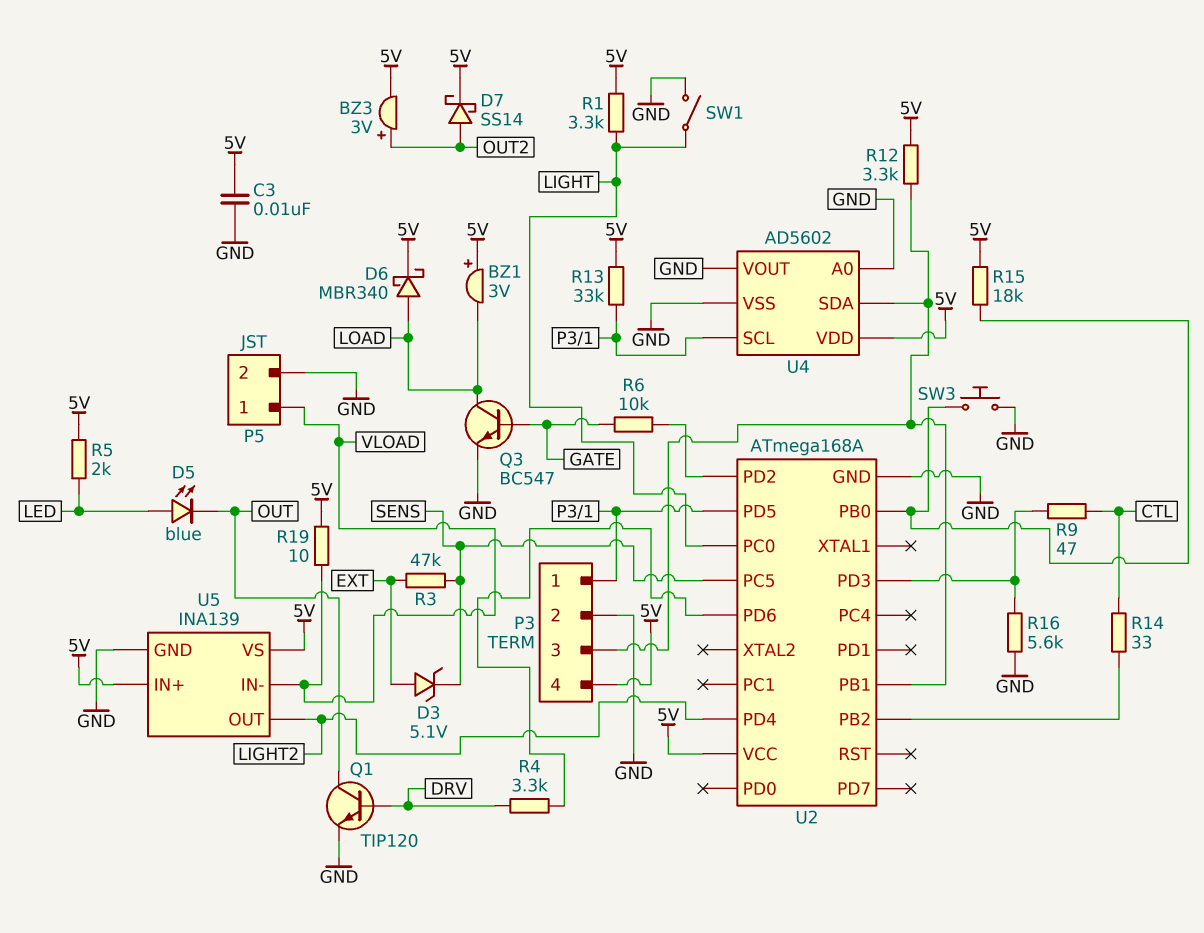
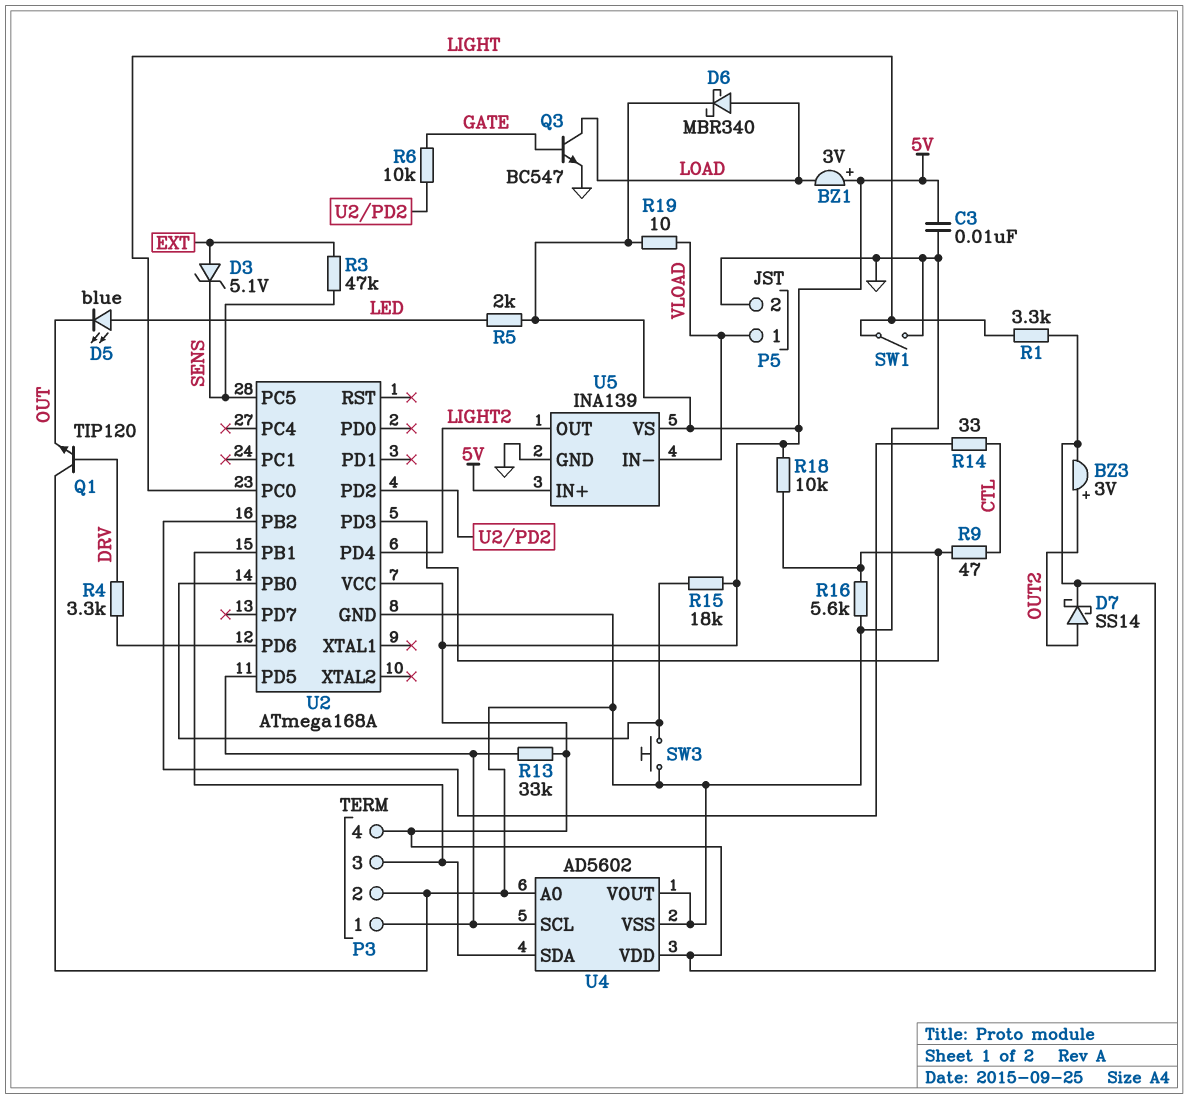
Q1: NPN TIP120 (B DRV, C OUT, E GND) -> NPN TIP120 (B DRV, C GND, E OUT)
R12: 3.3k (5V, P3/3) -> none
R18: none -> 10k (5V, U2/PD3)

